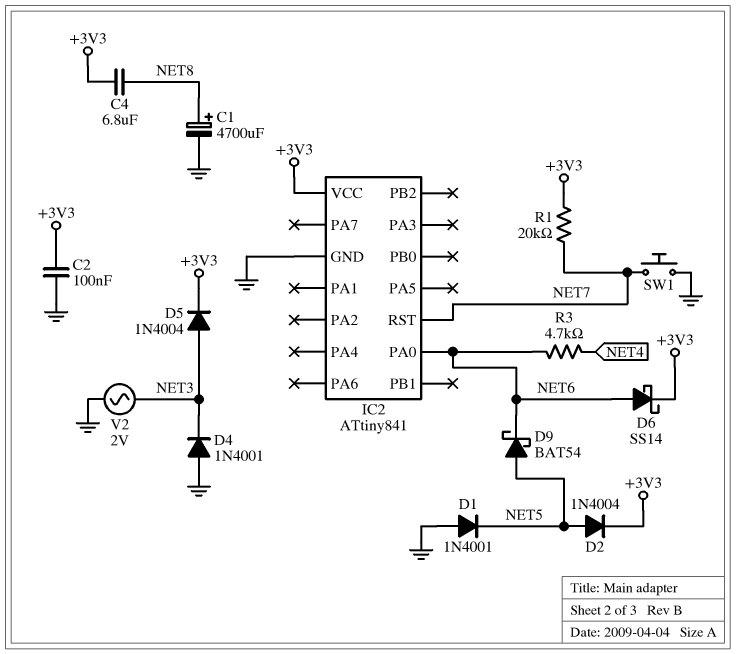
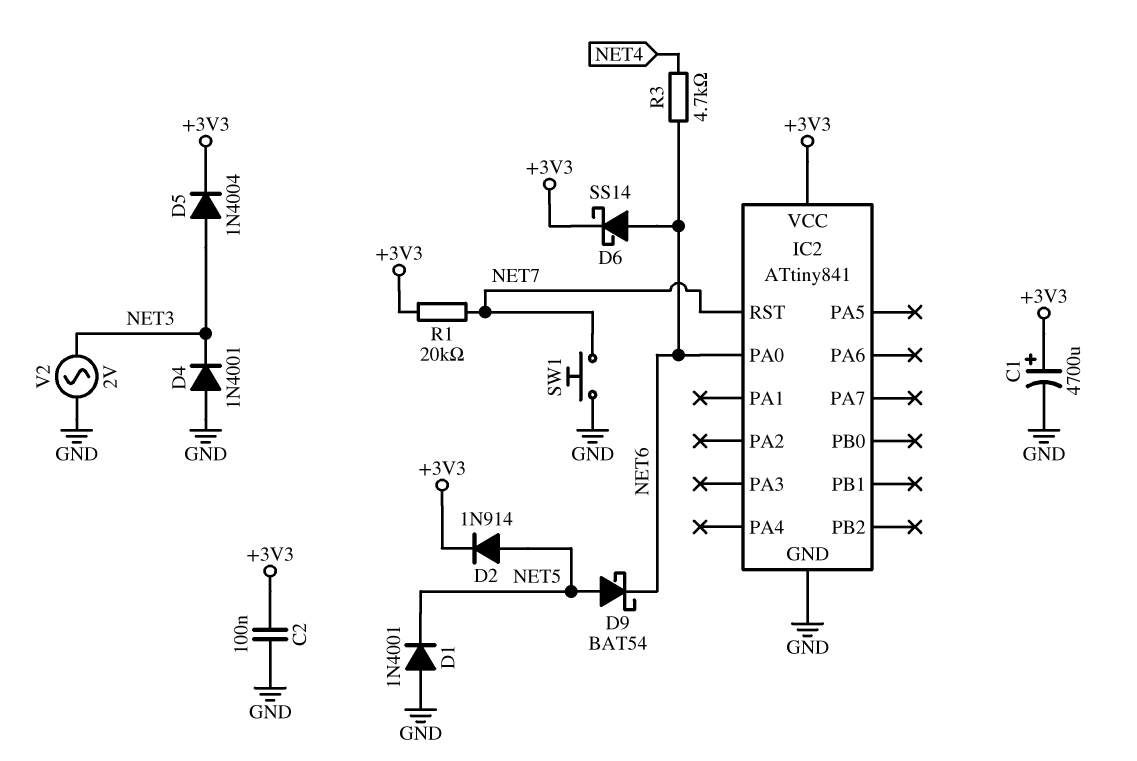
C1: 4700uF (plus NET8, minus GND) -> 4700uF (plus +3V3, minus GND)
C4: 6.8uF (+3V3, NET8) -> none
D2: diode 1N4004 (A NET5, K +3V3) -> diode 1N914 (A NET5, K +3V3)

